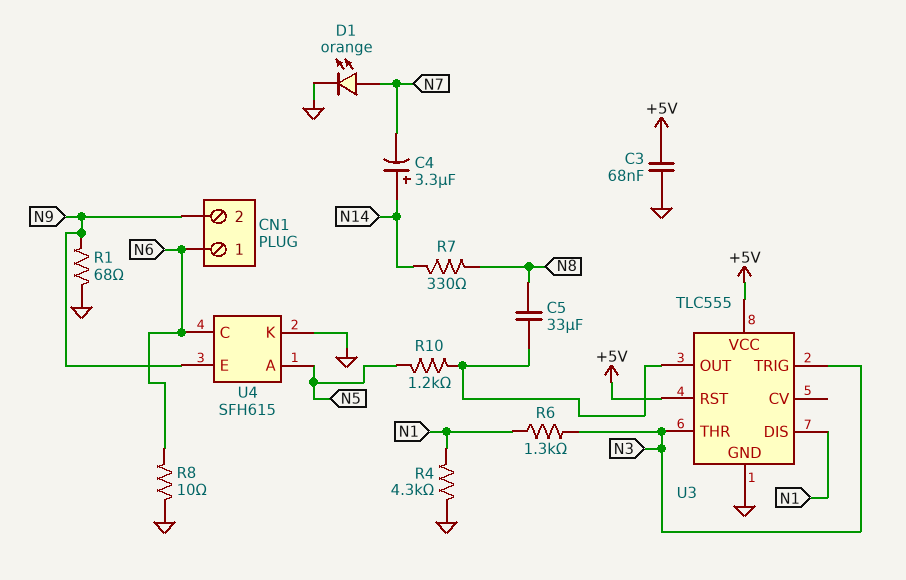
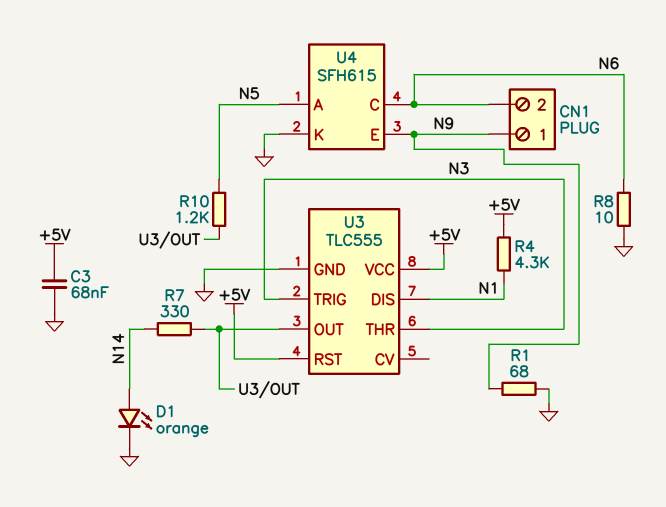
C4: 3.3uF (plus N14, minus N7) -> none
C5: 33uF (N8, U3/OUT) -> none
CN1 pin 1: N6 -> N9
CN1 pin 2: N9 -> N6
D1: LED orange (A N7, K GND) -> LED orange (A N14, K GND)
R4: 4.3k (GND, N1) -> 4.3k (+5V, N1)
R6: 1.3k (N1, N3) -> none
R7: 330 (N8, N14) -> 330 (N14, U3/OUT)

